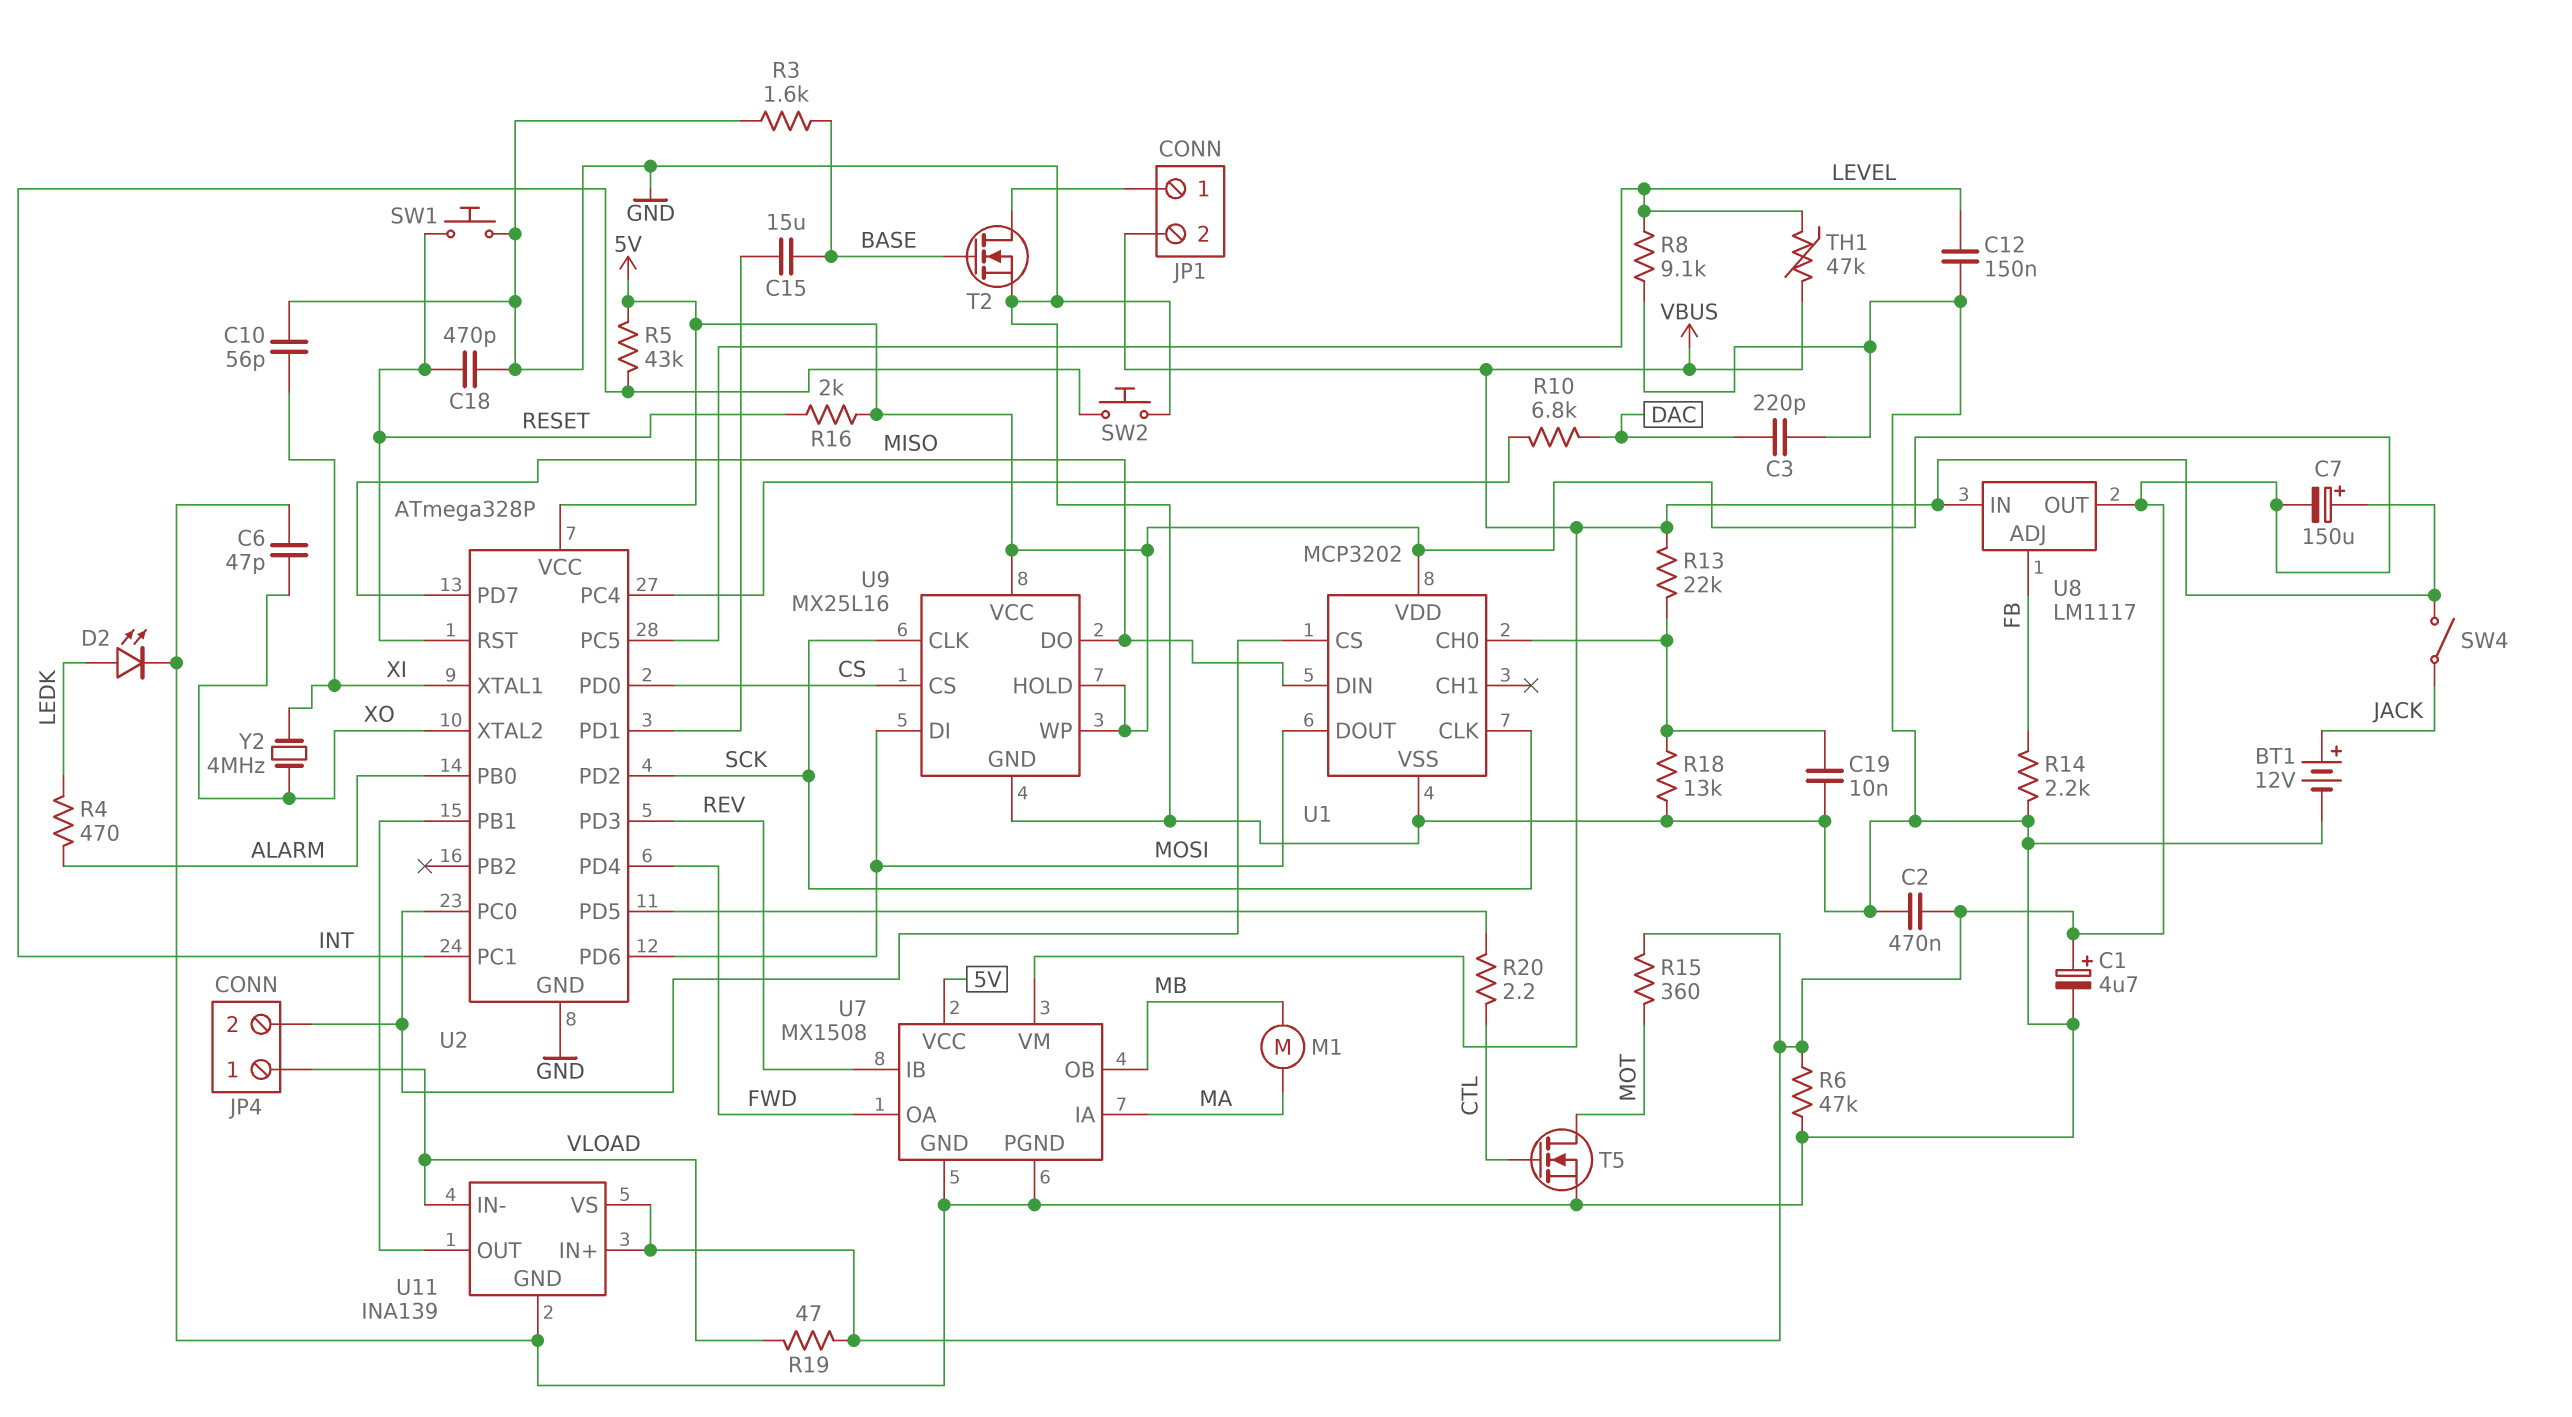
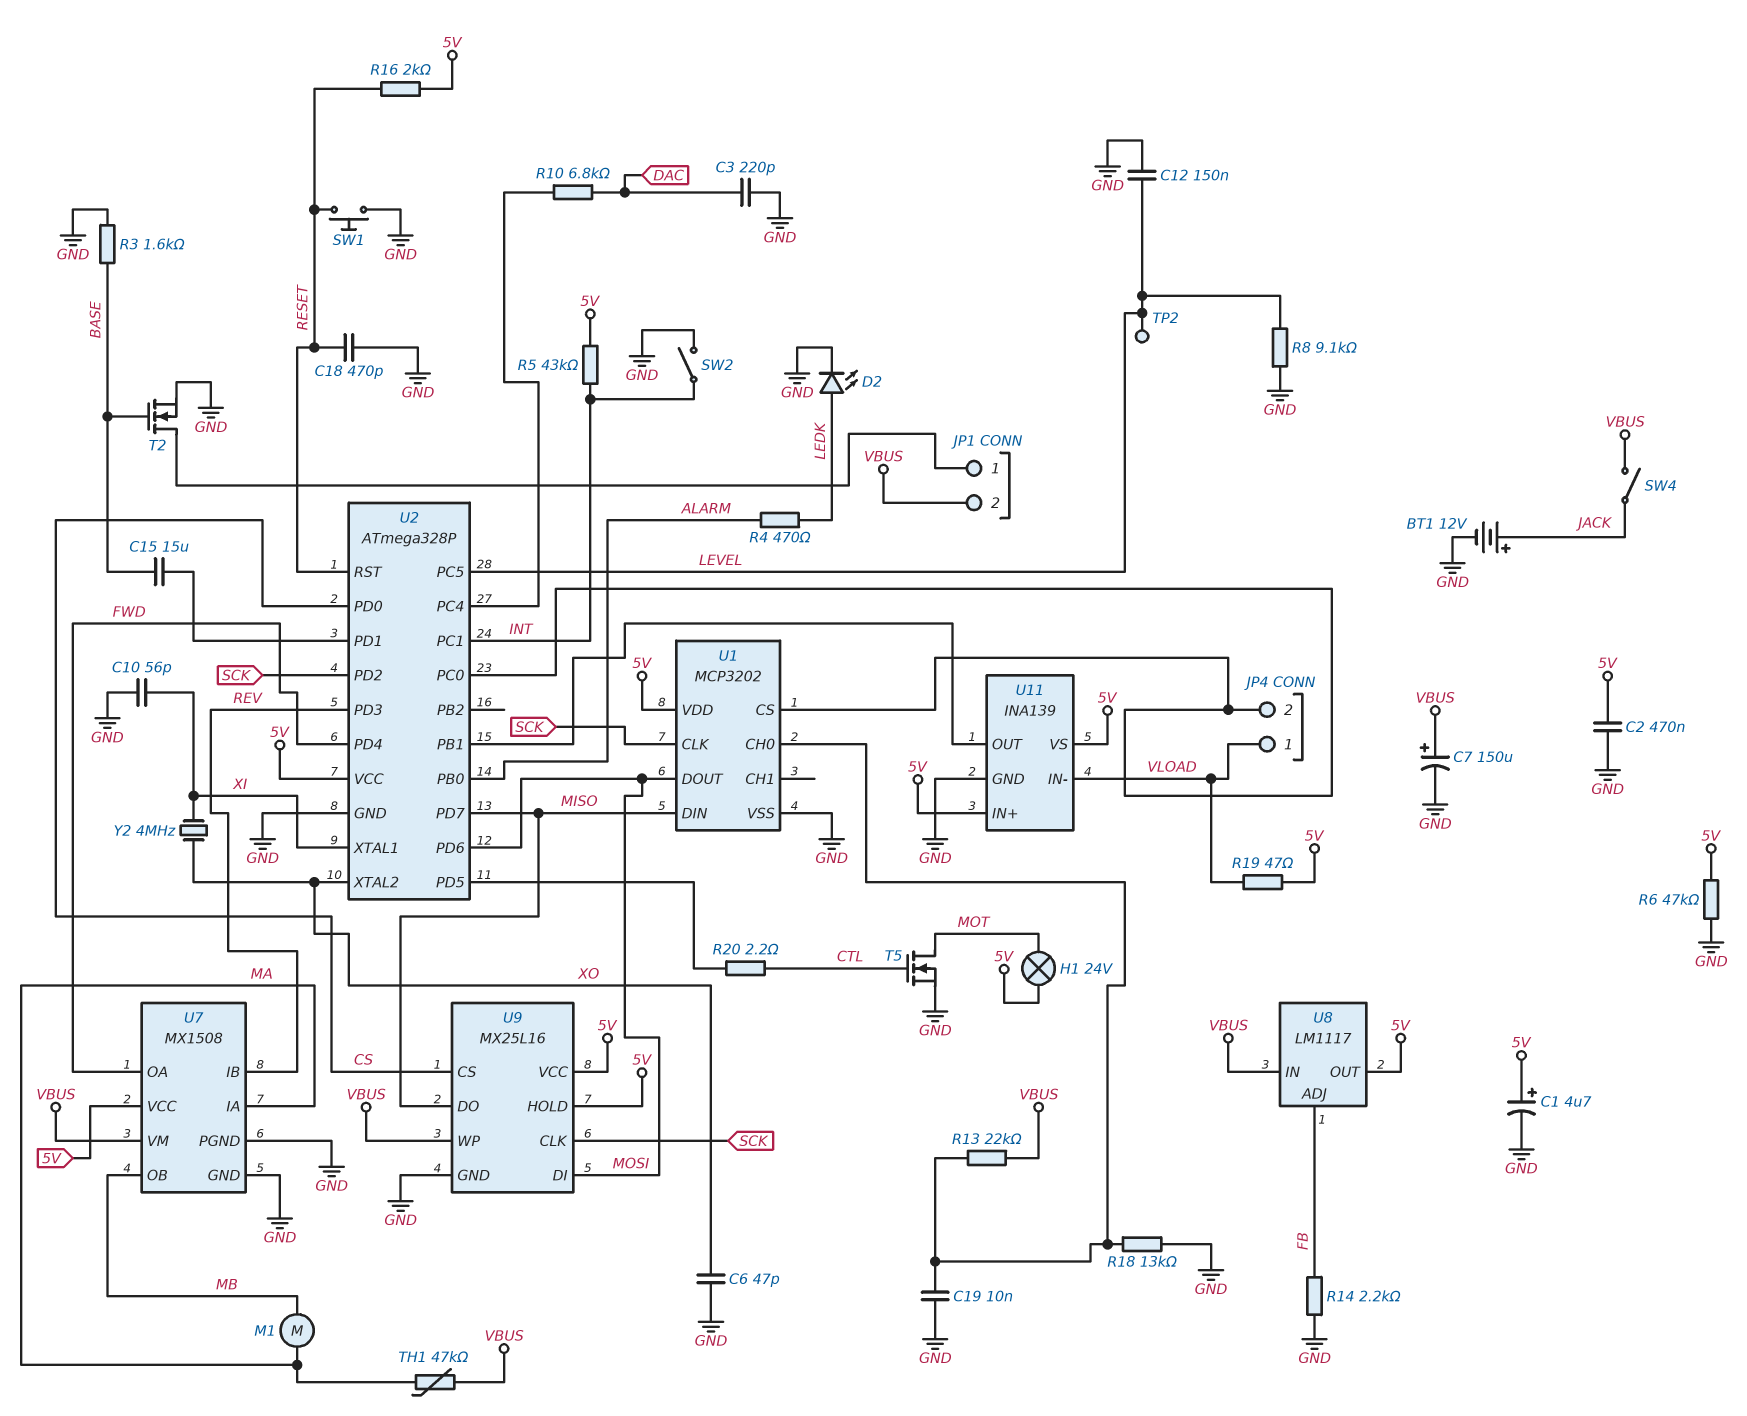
C7: 150uF (plus VBUS, minus 5V) -> 150uF (plus VBUS, minus GND)
H1: none -> lamp 24V (5V, MOT)
R15: 360 (5V, MOT) -> none
SW2: button (GND, INT) -> switch (GND, INT)
TH1: 47k (LEVEL, VBUS) -> 47k (MA, VBUS)
TP2: none -> test point (LEVEL)
U9 pin WP: 5V -> VBUS

